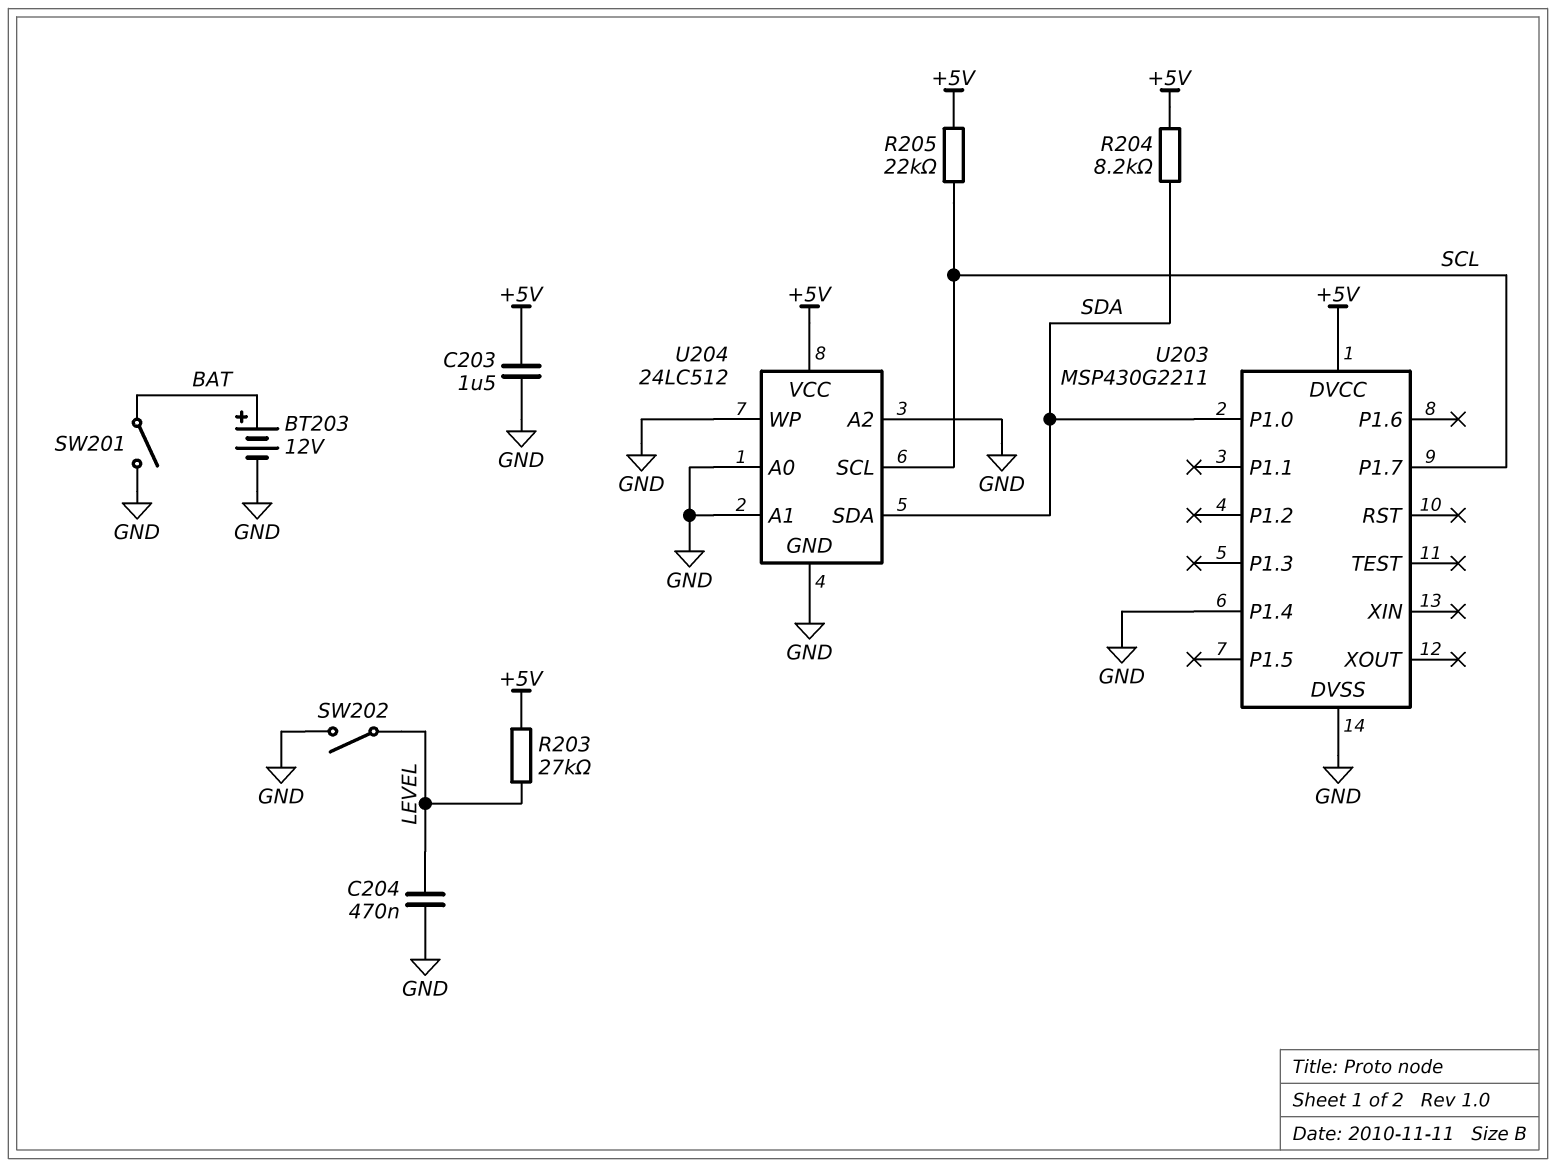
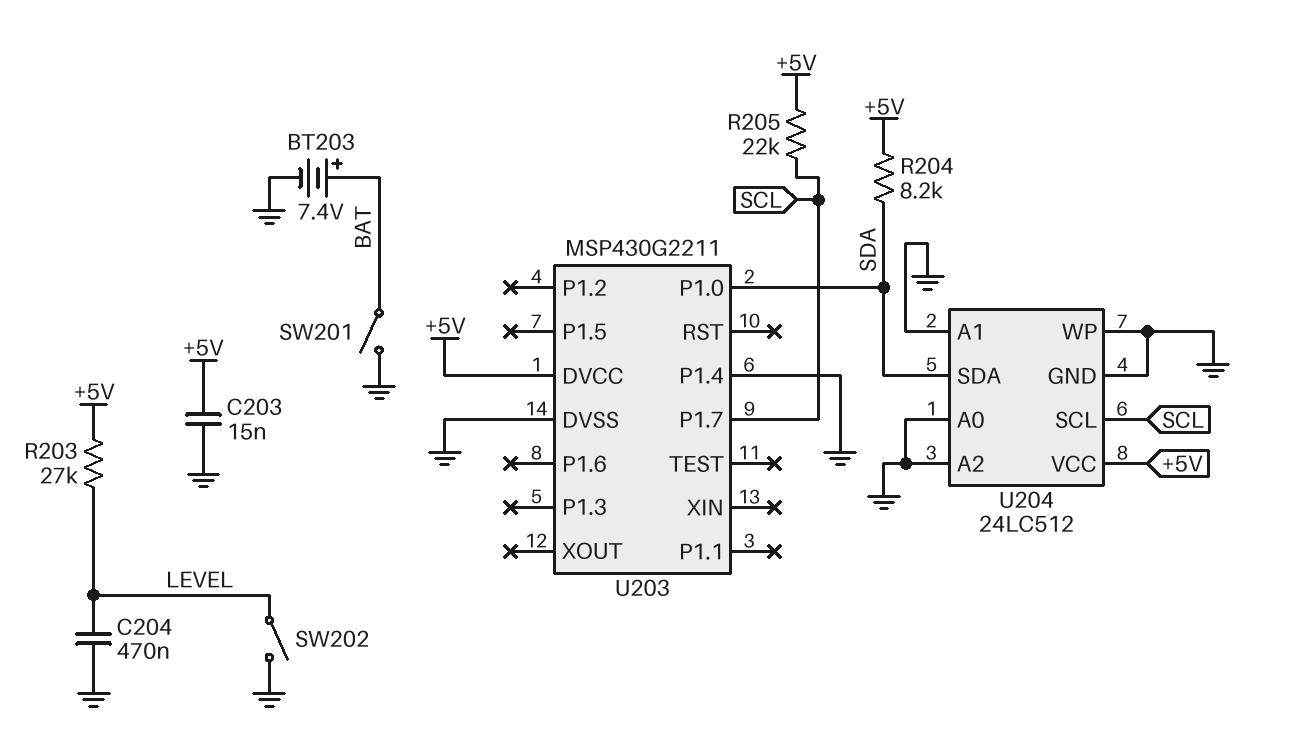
BT203: 12V (plus BAT, minus GND) -> 7.4V (plus BAT, minus GND)
C203: 1.5uF (+5V, GND) -> 15nF (+5V, GND)

